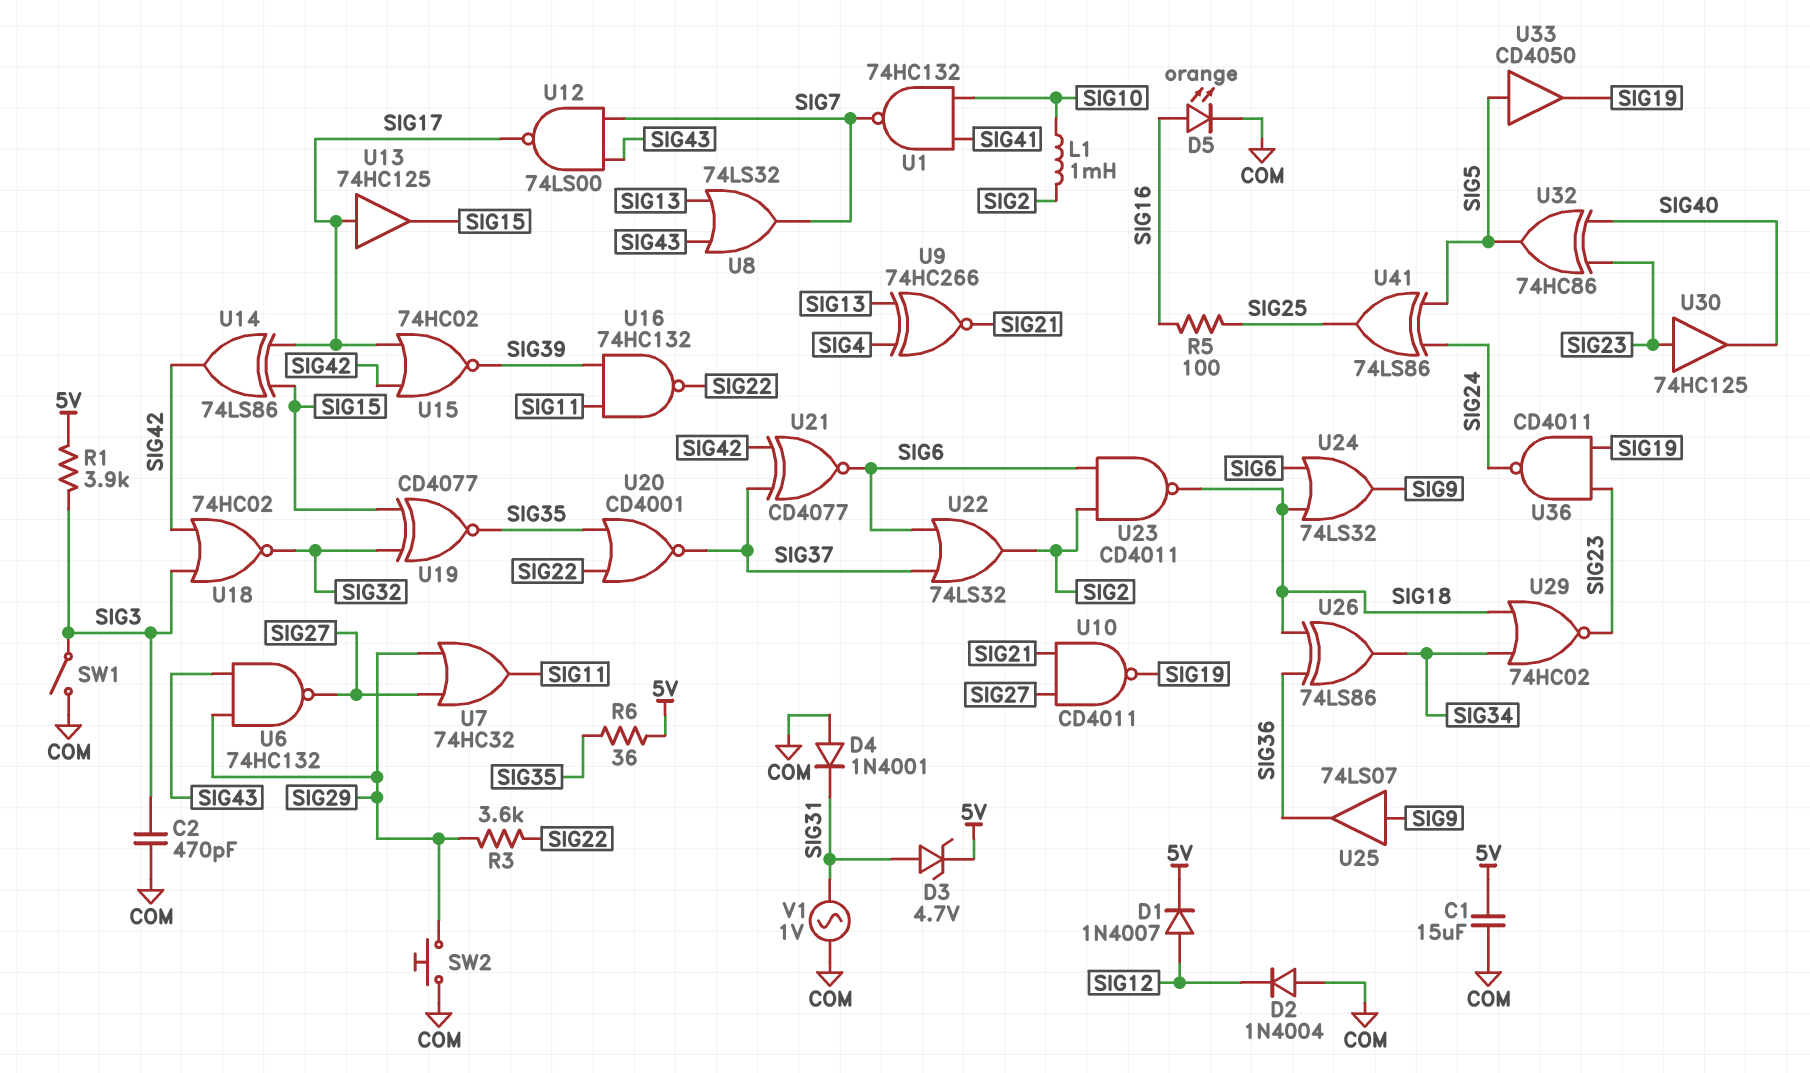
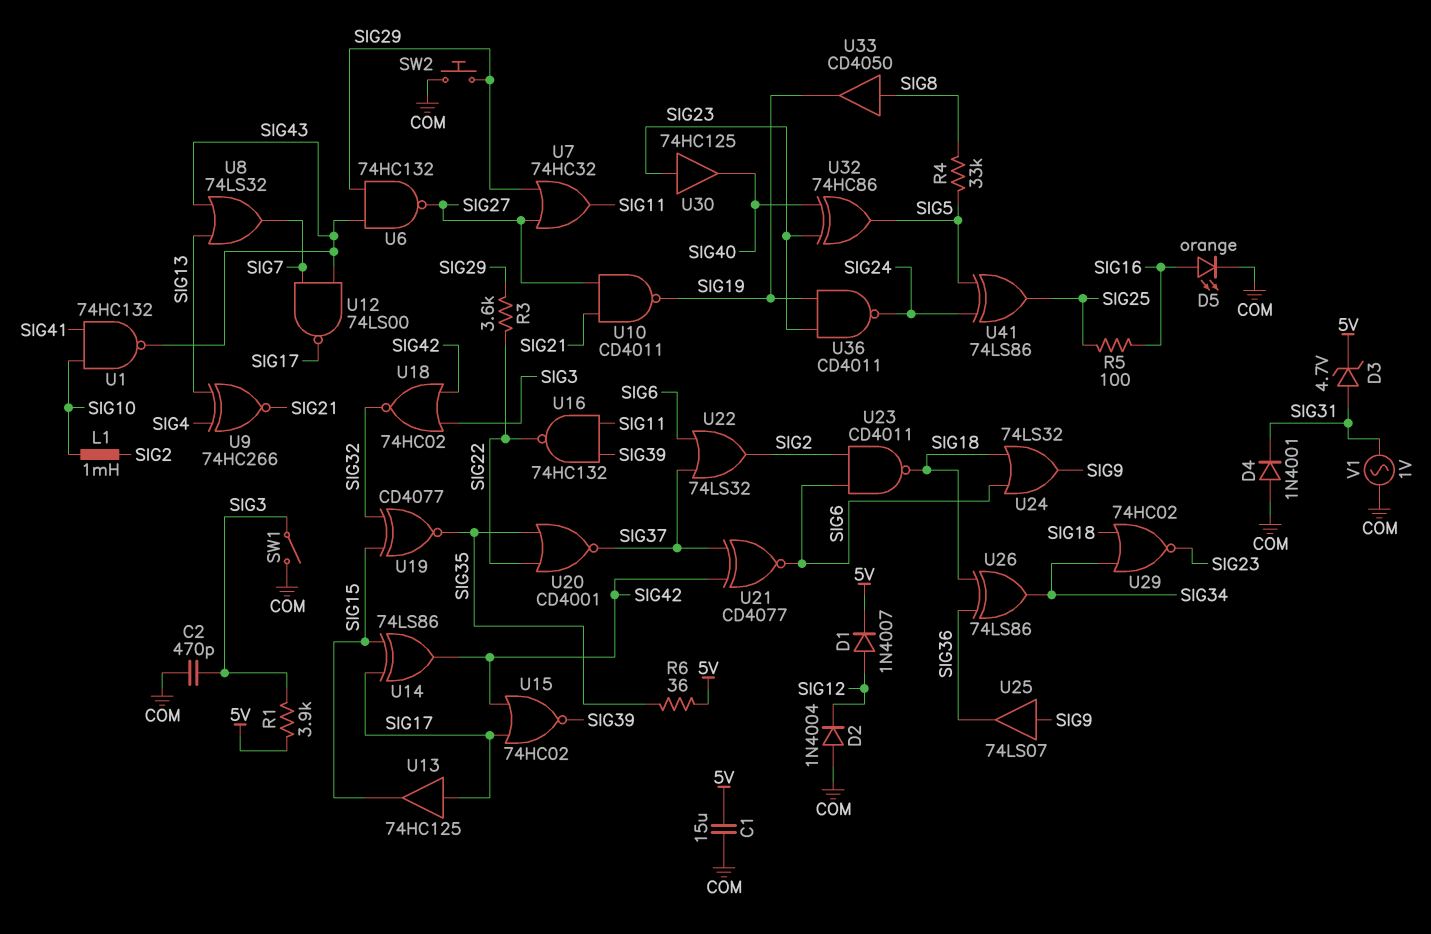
R4: none -> 33k (SIG5, SIG8)
U1: NAND 74HC132 (in SIG10, in SIG41, out SIG7) -> NAND 74HC132 (in SIG10, in SIG41, out SIG43)
U33: buffer CD4050 (in SIG5, out SIG19) -> buffer CD4050 (in SIG8, out SIG19)

